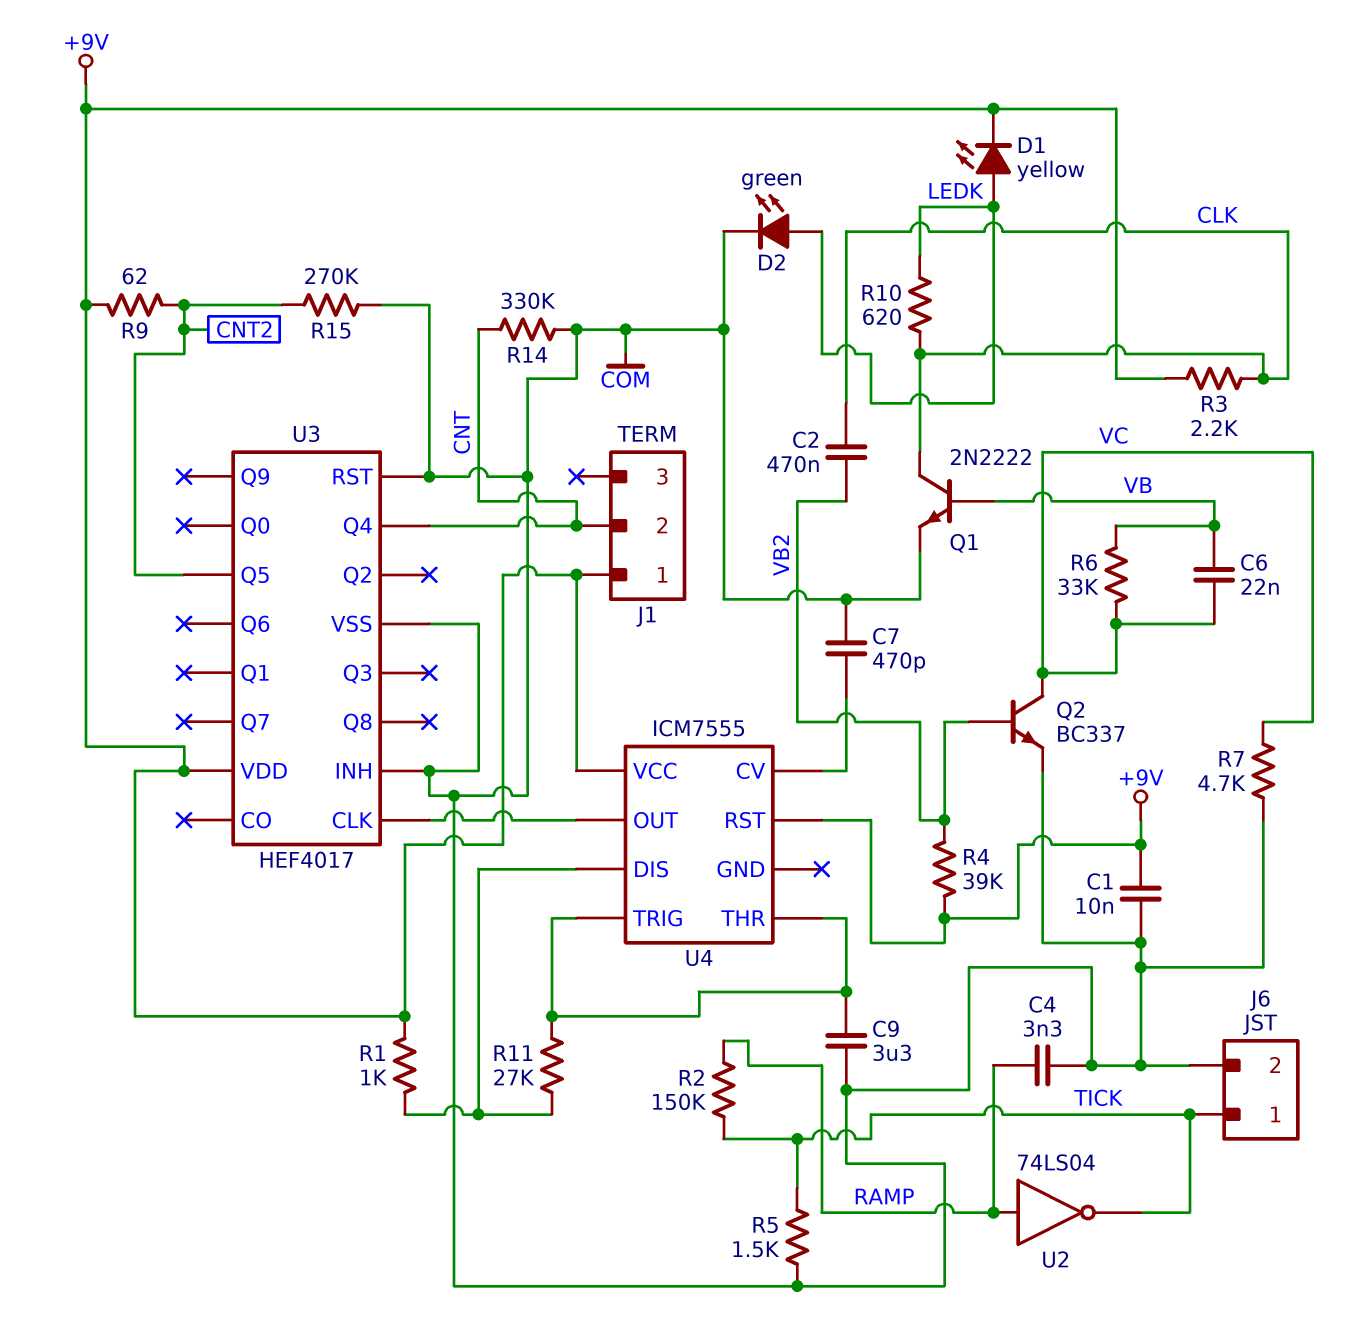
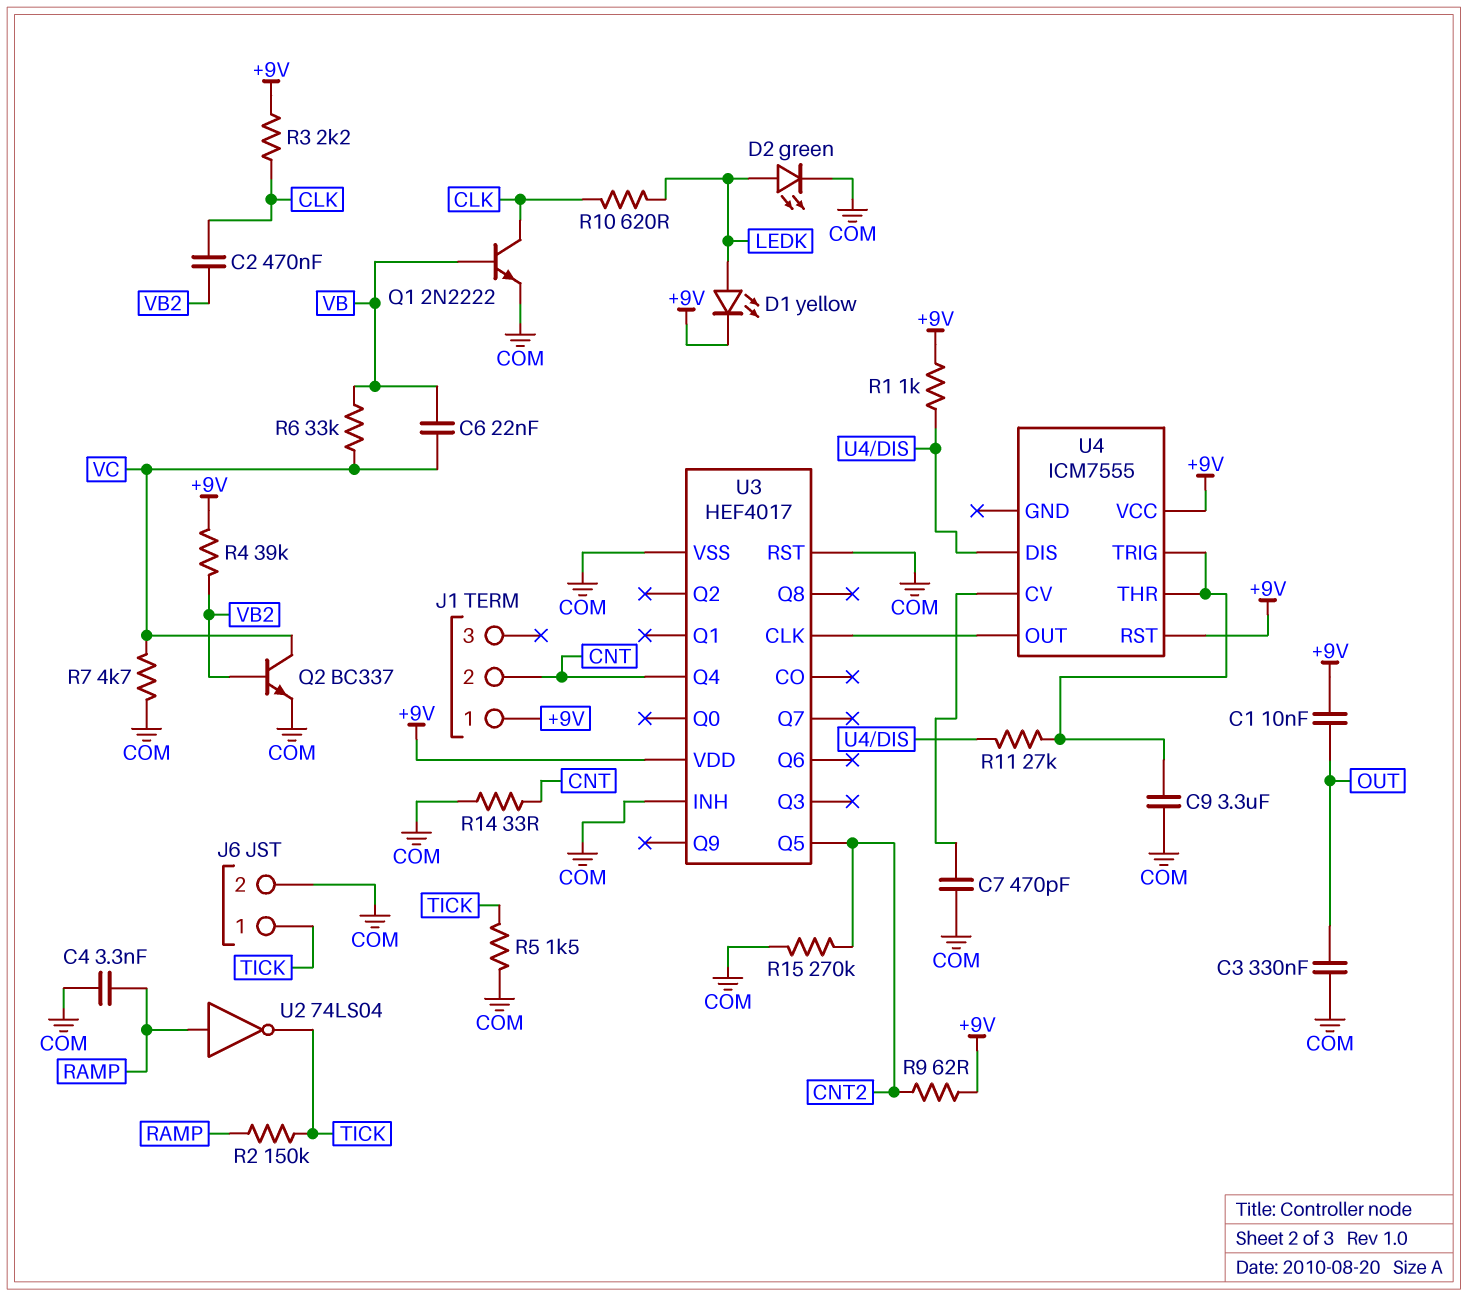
C1: 10nF (+9V, COM) -> 10nF (+9V, OUT)
C3: none -> 330nF (COM, OUT)
R14: 330k (CNT, COM) -> 33 (CNT, COM)

